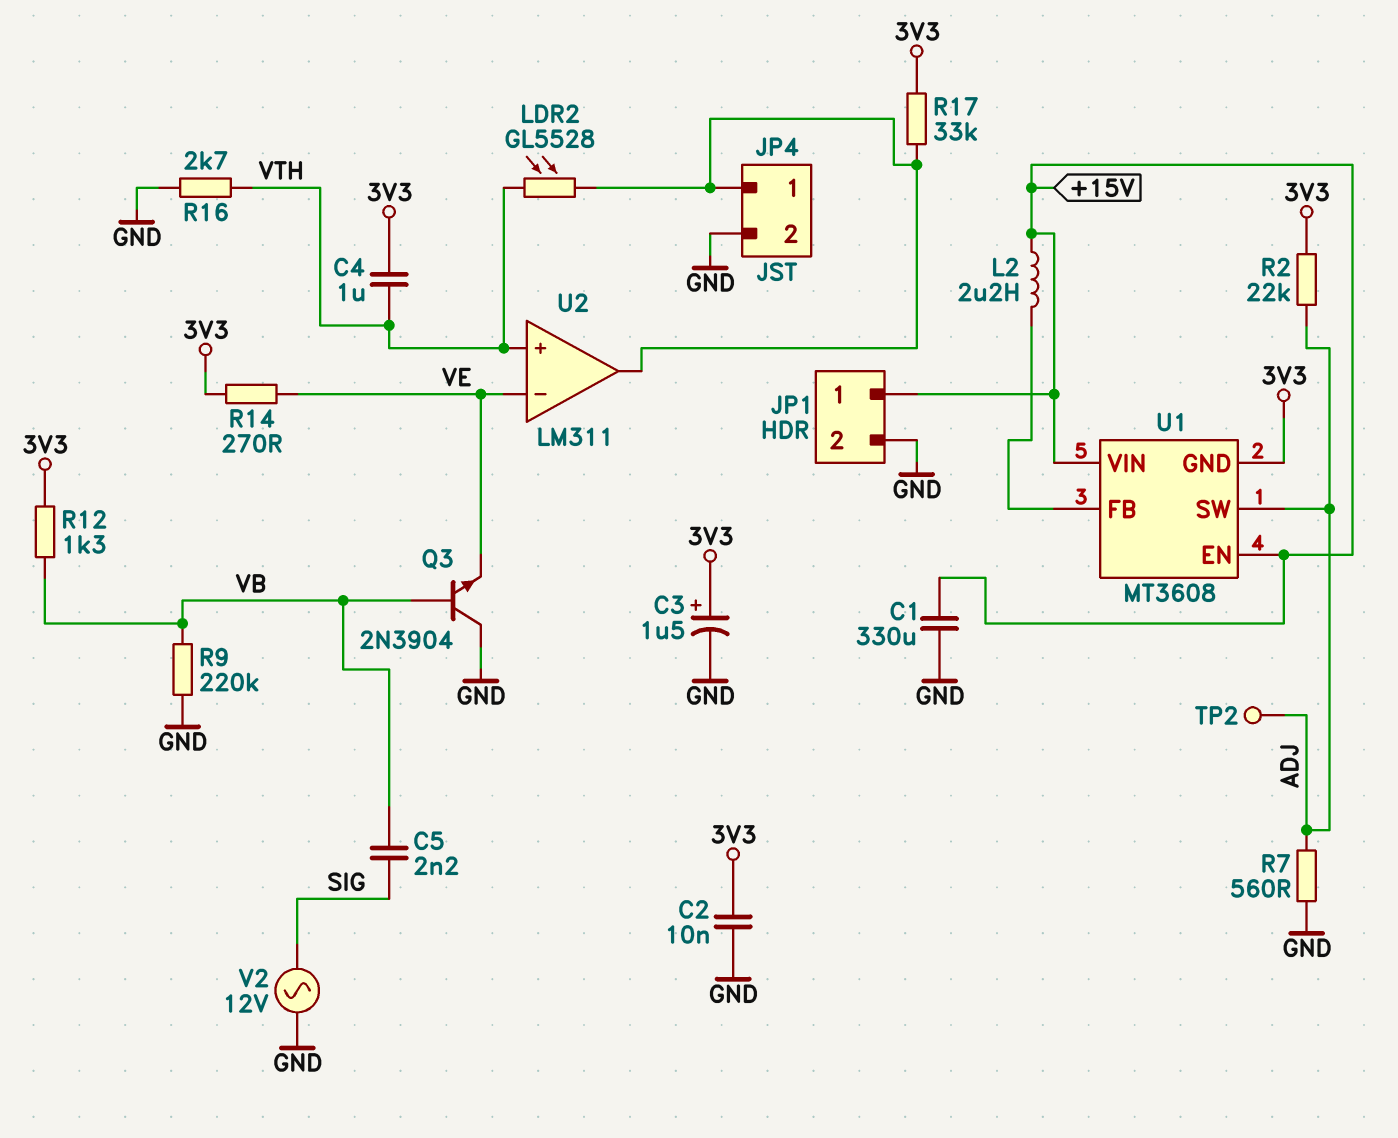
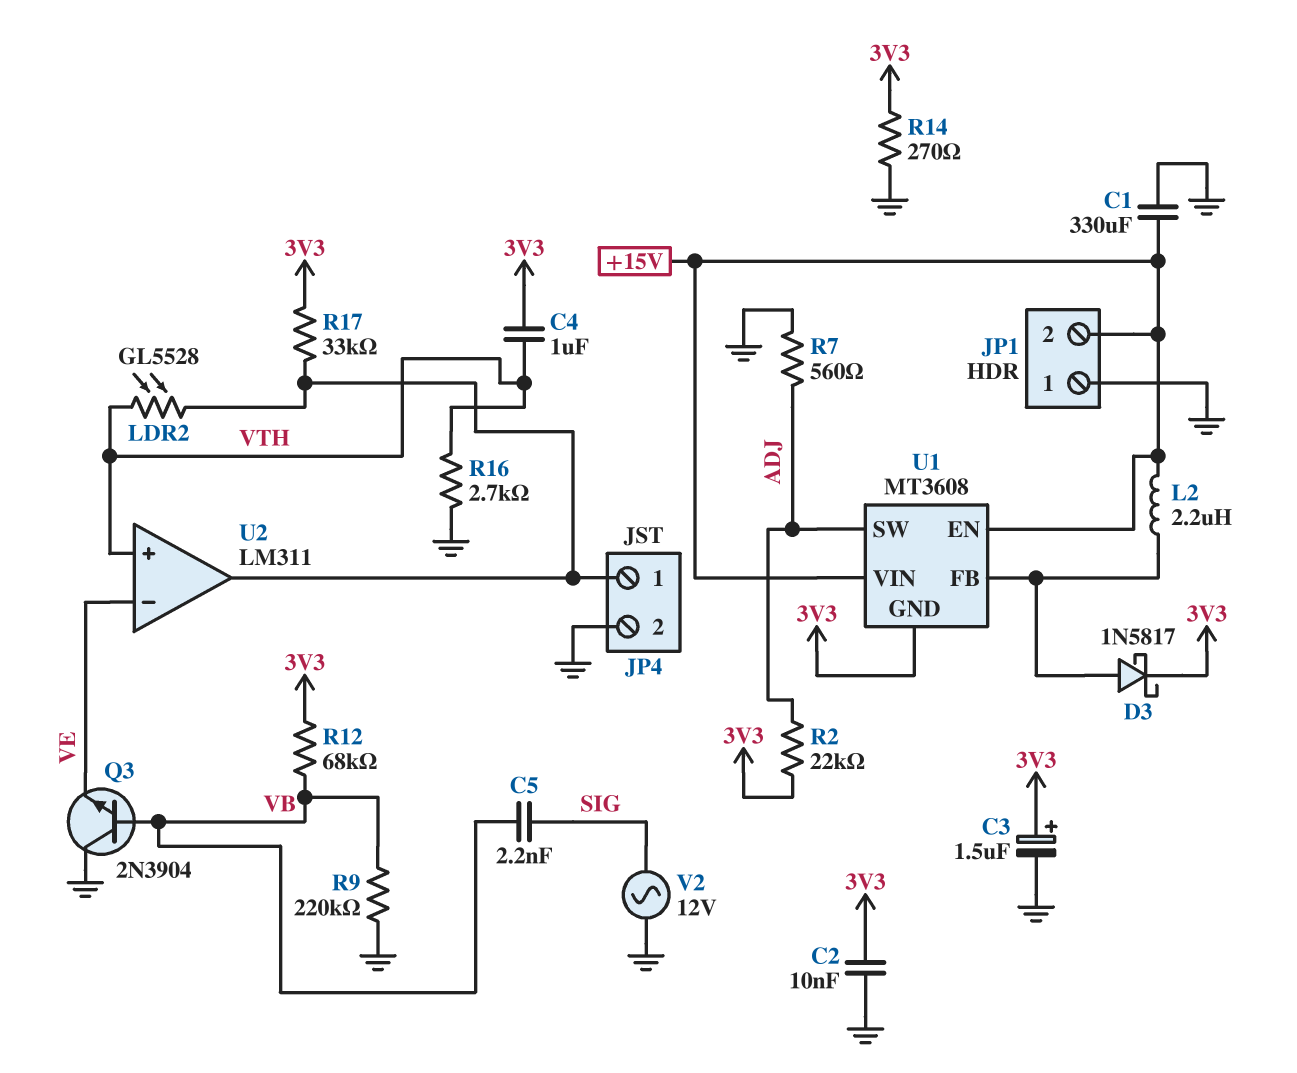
D3: none -> schottky 1N5817 (A U1/FB, K 3V3)
JP1 pin 1: +15V -> GND
JP1 pin 2: GND -> +15V
R12: 1.3k (3V3, VB) -> 68k (3V3, VB)
R14: 270 (3V3, VE) -> 270 (3V3, GND)
TP2: test point (ADJ) -> none

